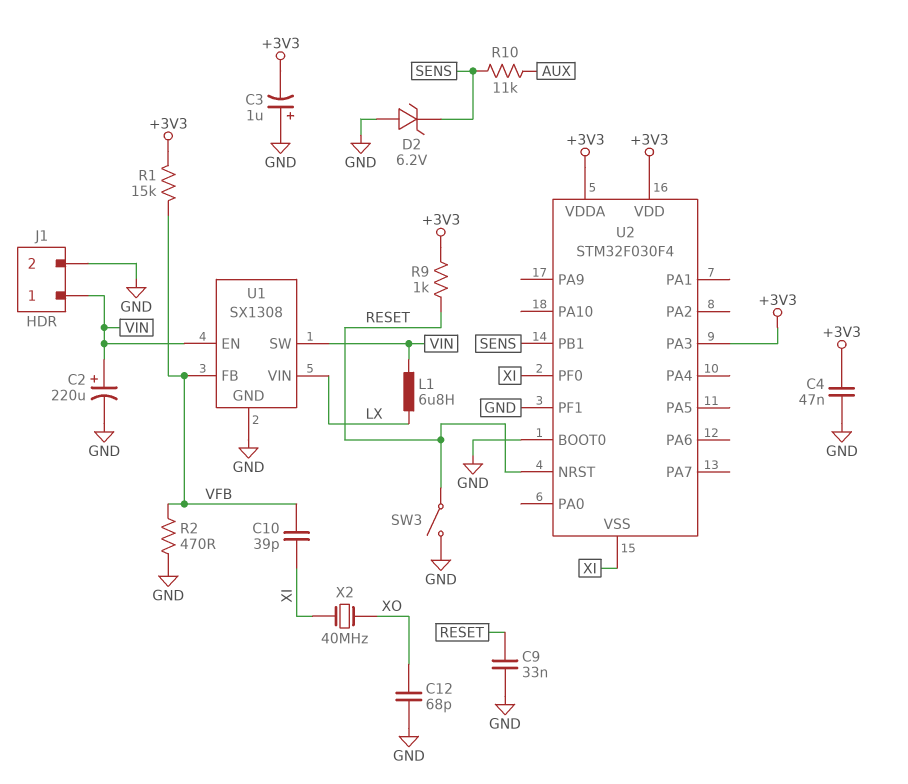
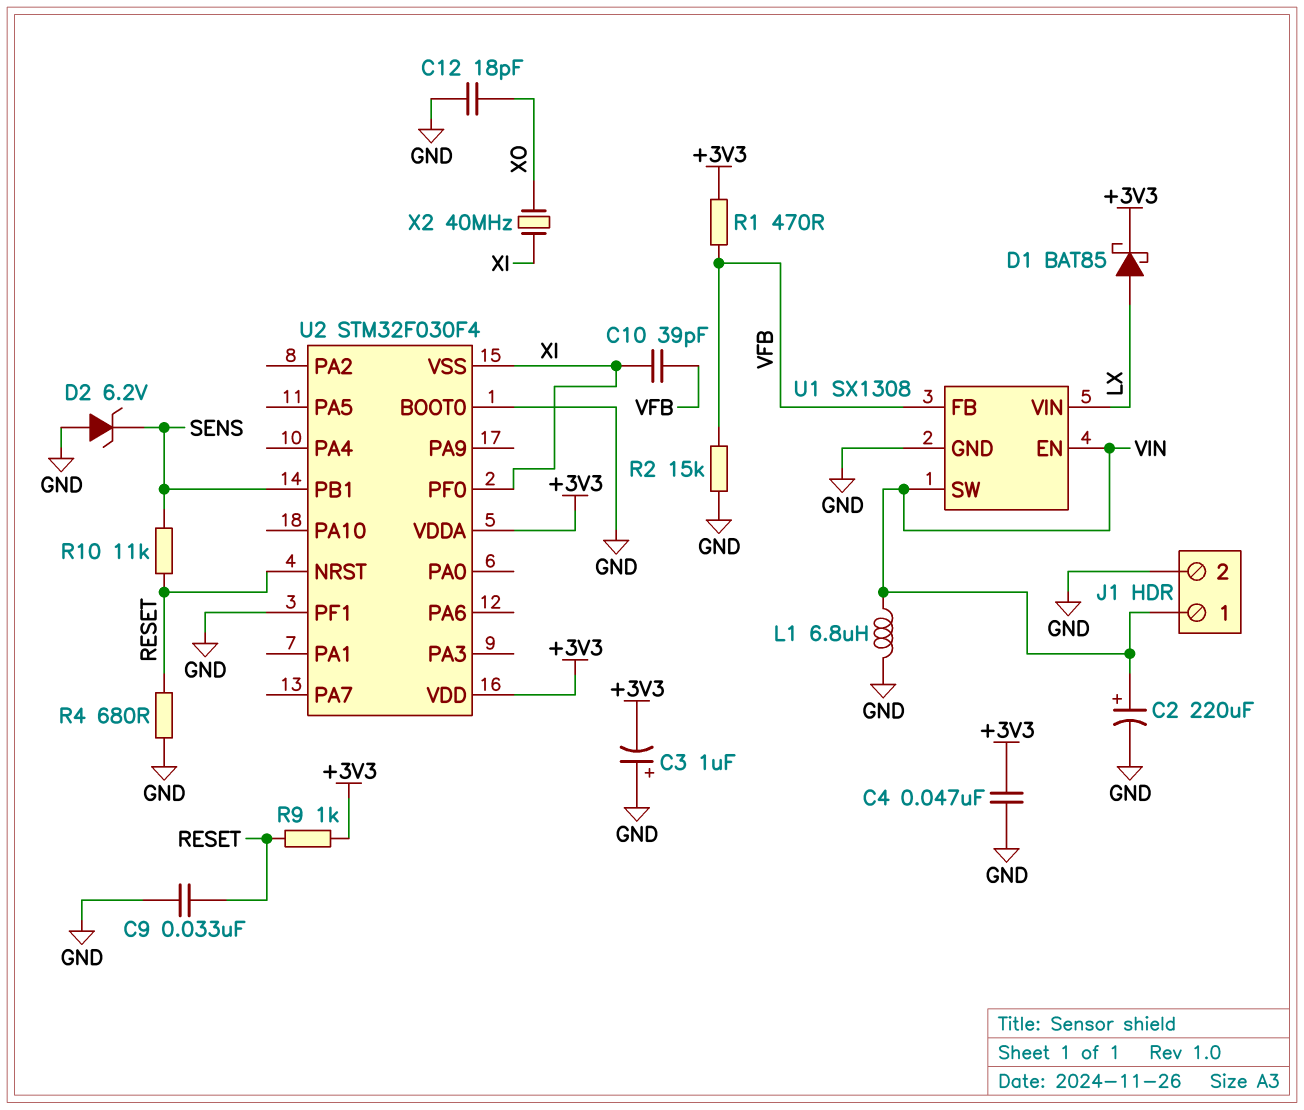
C12: 68pF (GND, XO) -> 18pF (GND, XO)
D1: none -> schottky BAT85 (A LX, K +3V3)
L1: 6.8uH (LX, VIN) -> 6.8uH (GND, VIN)
R1: 15k (+3V3, VFB) -> 470 (+3V3, VFB)
R2: 470 (GND, VFB) -> 15k (GND, VFB)
R4: none -> 680 (GND, RESET)
R10: 11k (AUX, SENS) -> 11k (RESET, SENS)
SW3: switch (GND, RESET) -> none
U2 pin PA3: +3V3 -> none

